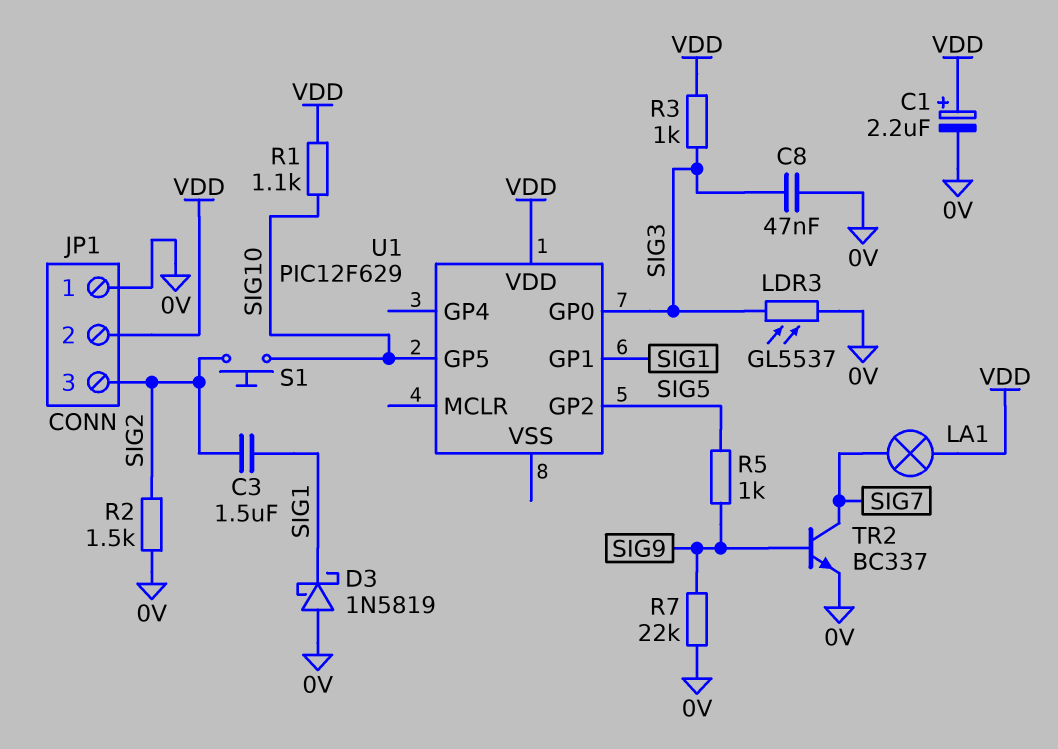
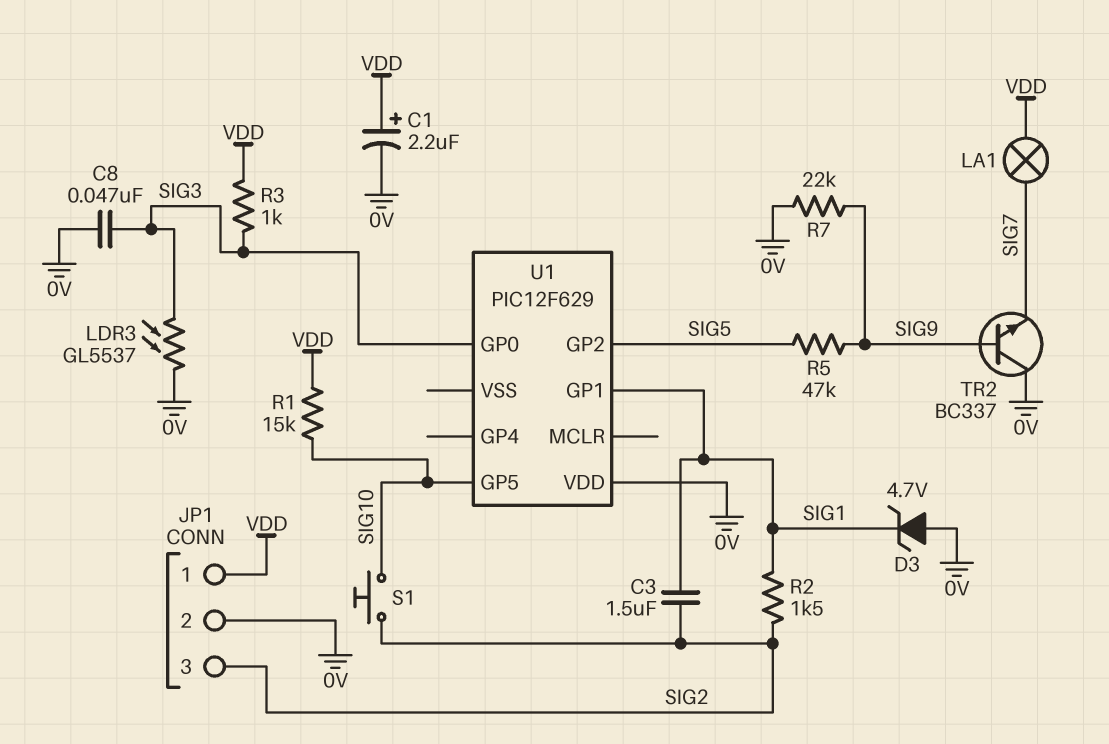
D3: schottky 1N5819 (A 0V, K SIG1) -> zener 4.7V (A 0V, K SIG1)
JP1 pin 1: 0V -> VDD
JP1 pin 2: VDD -> 0V
R1: 1.1k (SIG10, VDD) -> 15k (SIG10, VDD)
R2: 1.5k (0V, SIG2) -> 1.5k (SIG1, SIG2)
R5: 1k (SIG5, SIG9) -> 47k (SIG5, SIG9)
TR2: NPN BC337 (B SIG9, C SIG7, E 0V) -> NPN BC337 (B SIG9, C 0V, E SIG7)
U1 pin VDD: VDD -> 0V

